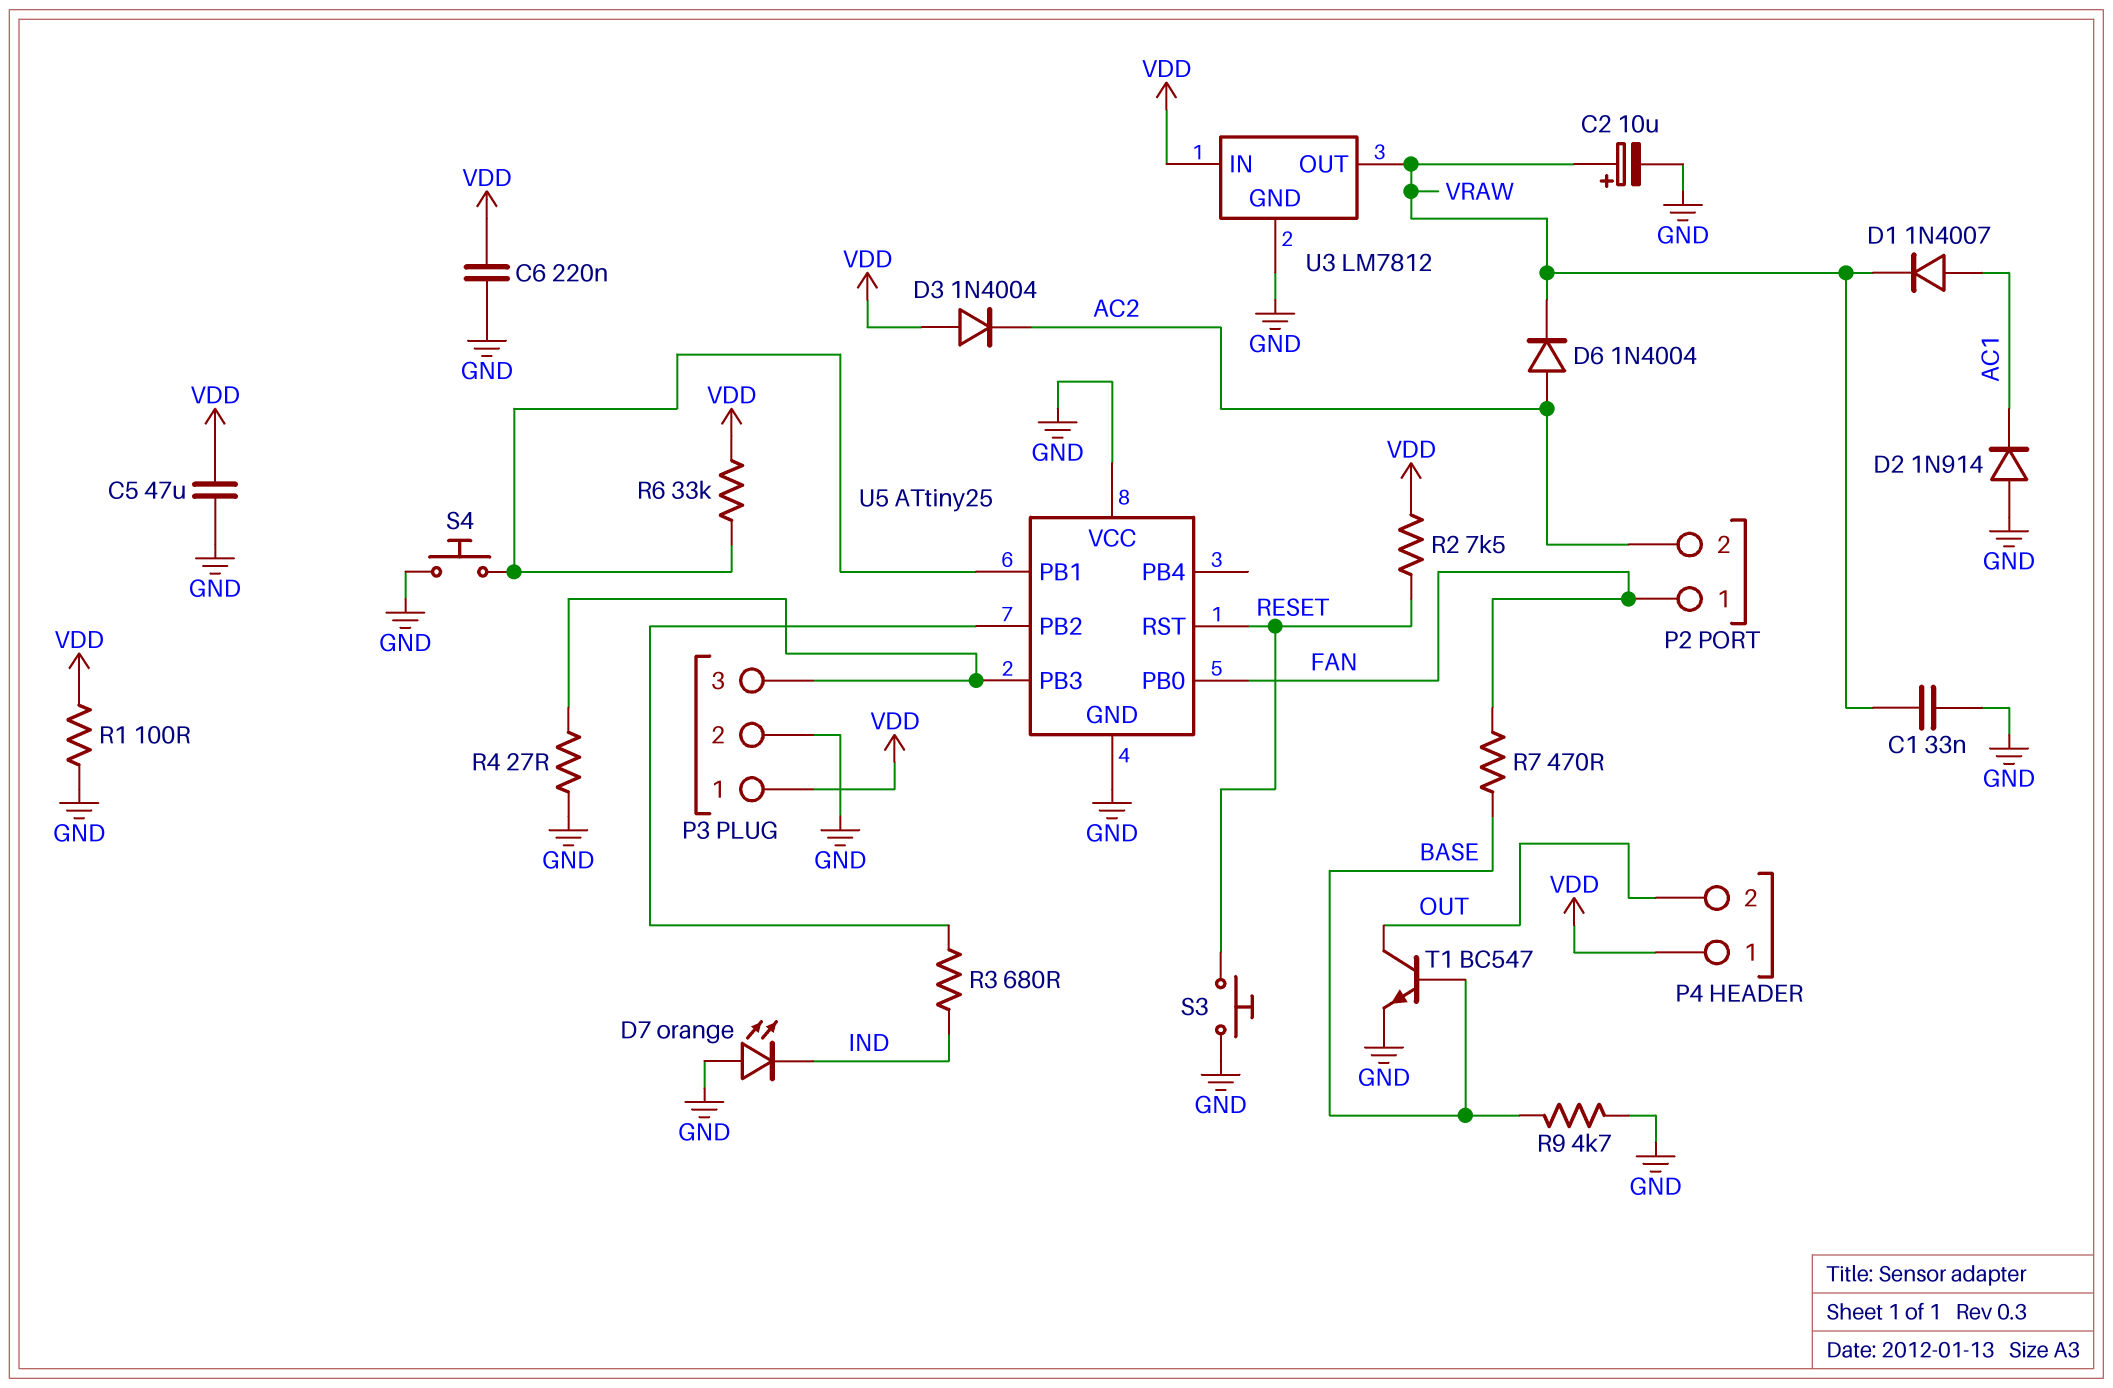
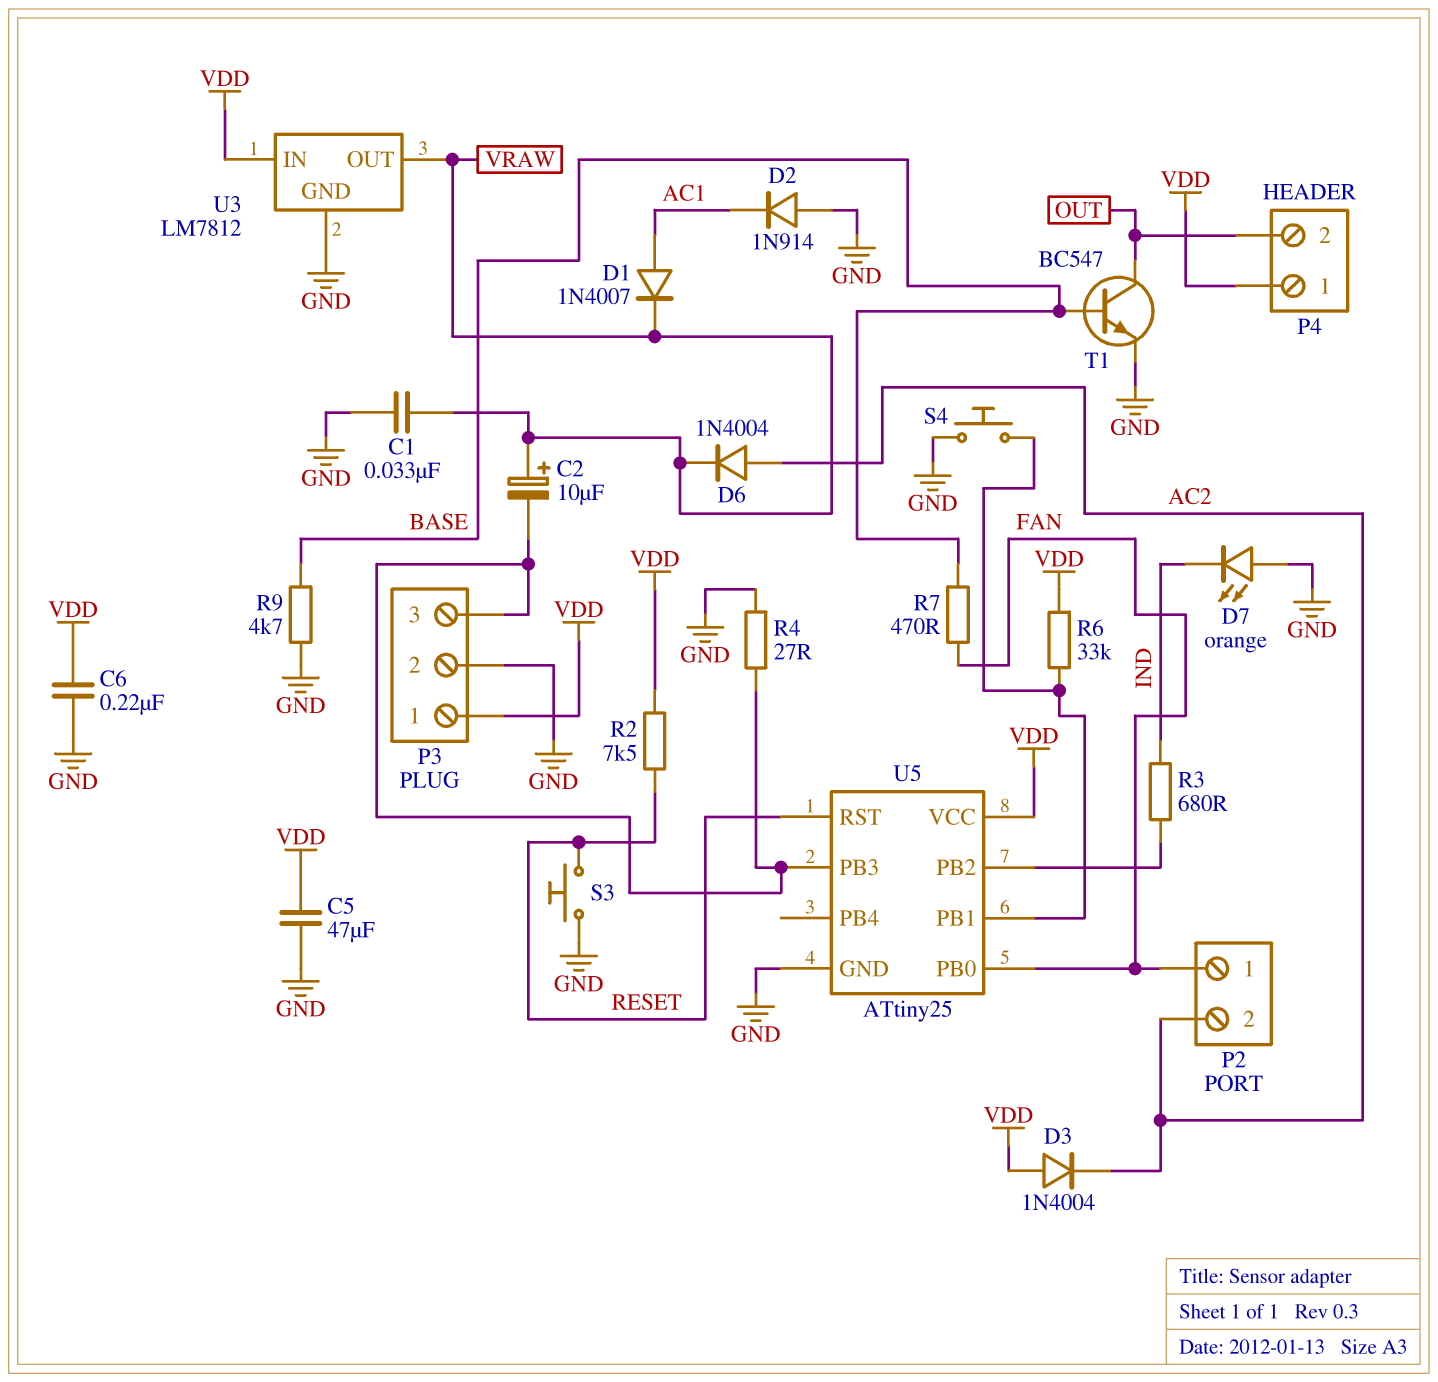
C2: 10uF (plus VRAW, minus GND) -> 10uF (plus VRAW, minus P3/3)
R1: 100 (GND, VDD) -> none
U5 pin VCC: GND -> VDD

